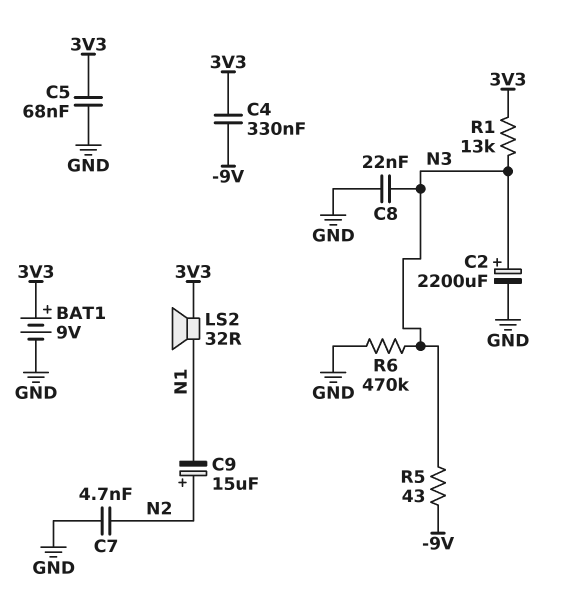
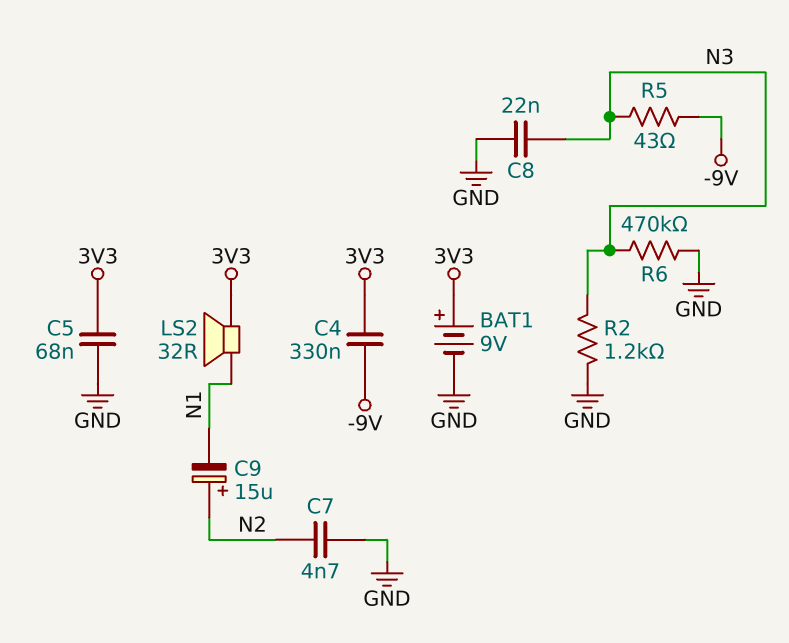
C2: 2200uF (plus N3, minus GND) -> none
R1: 13k (3V3, N3) -> none
R2: none -> 1.2k (GND, N3)

